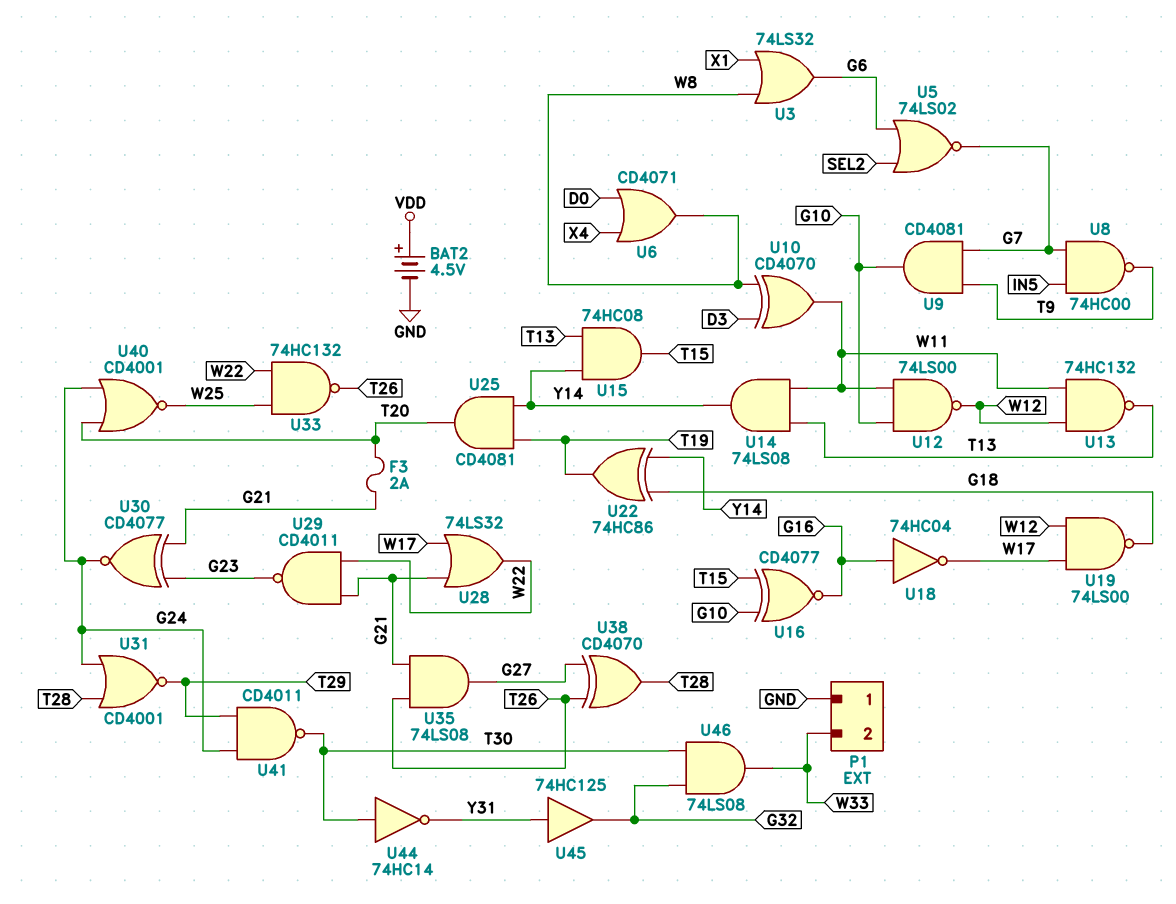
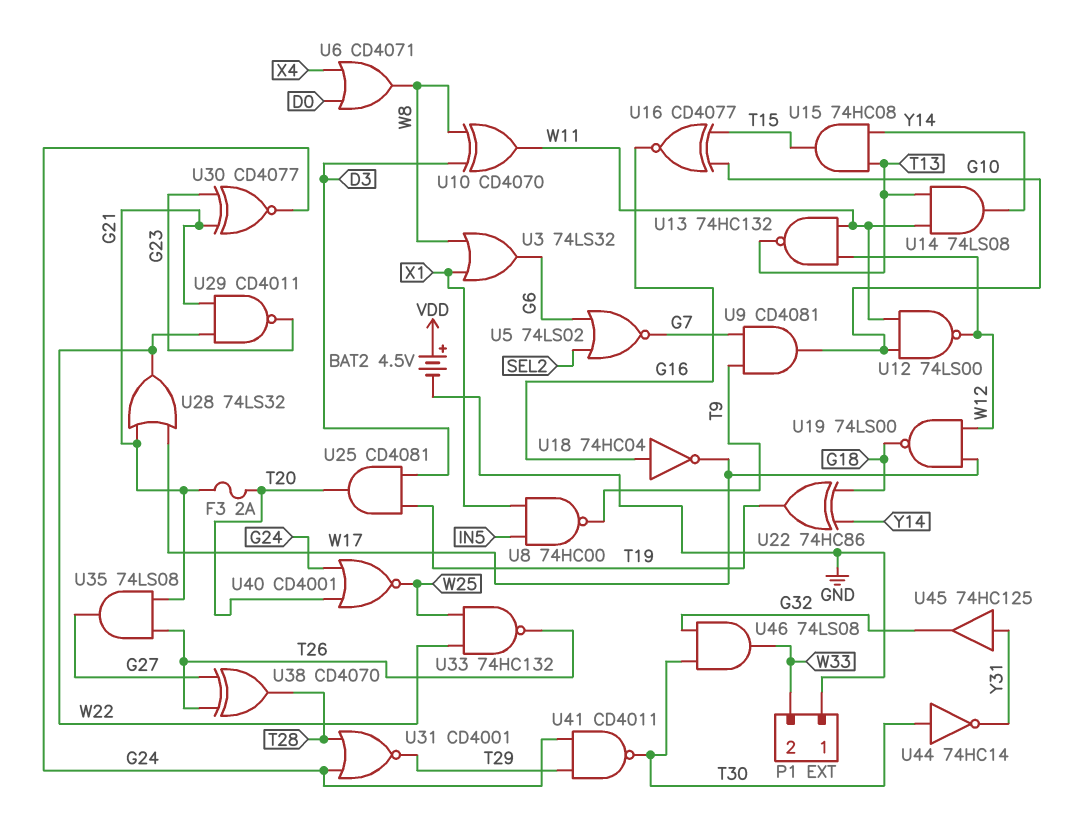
U8: NAND 74HC00 (in G7, in IN5, out T9) -> NAND 74HC00 (in IN5, in X1, out T9)
U25: AND CD4081 (in T19, in Y14, out T20) -> AND CD4081 (in D3, in T19, out T20)

